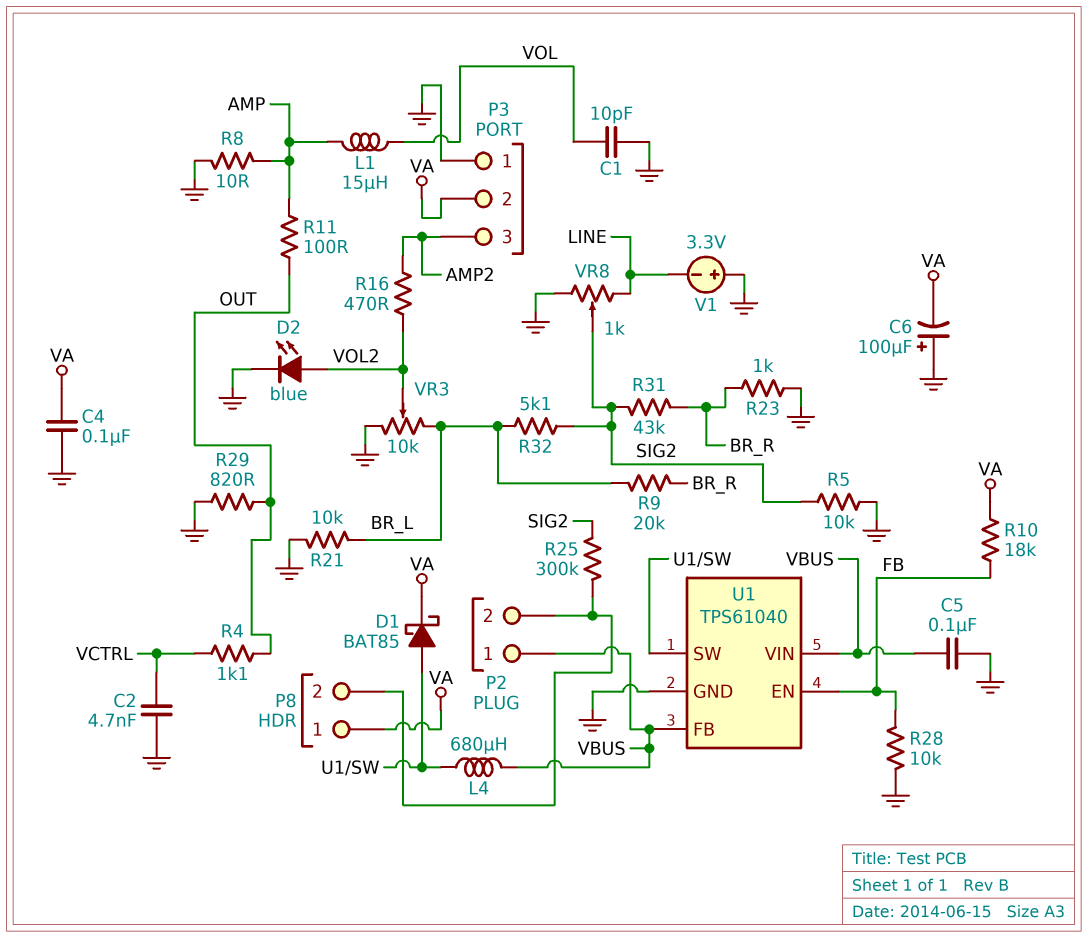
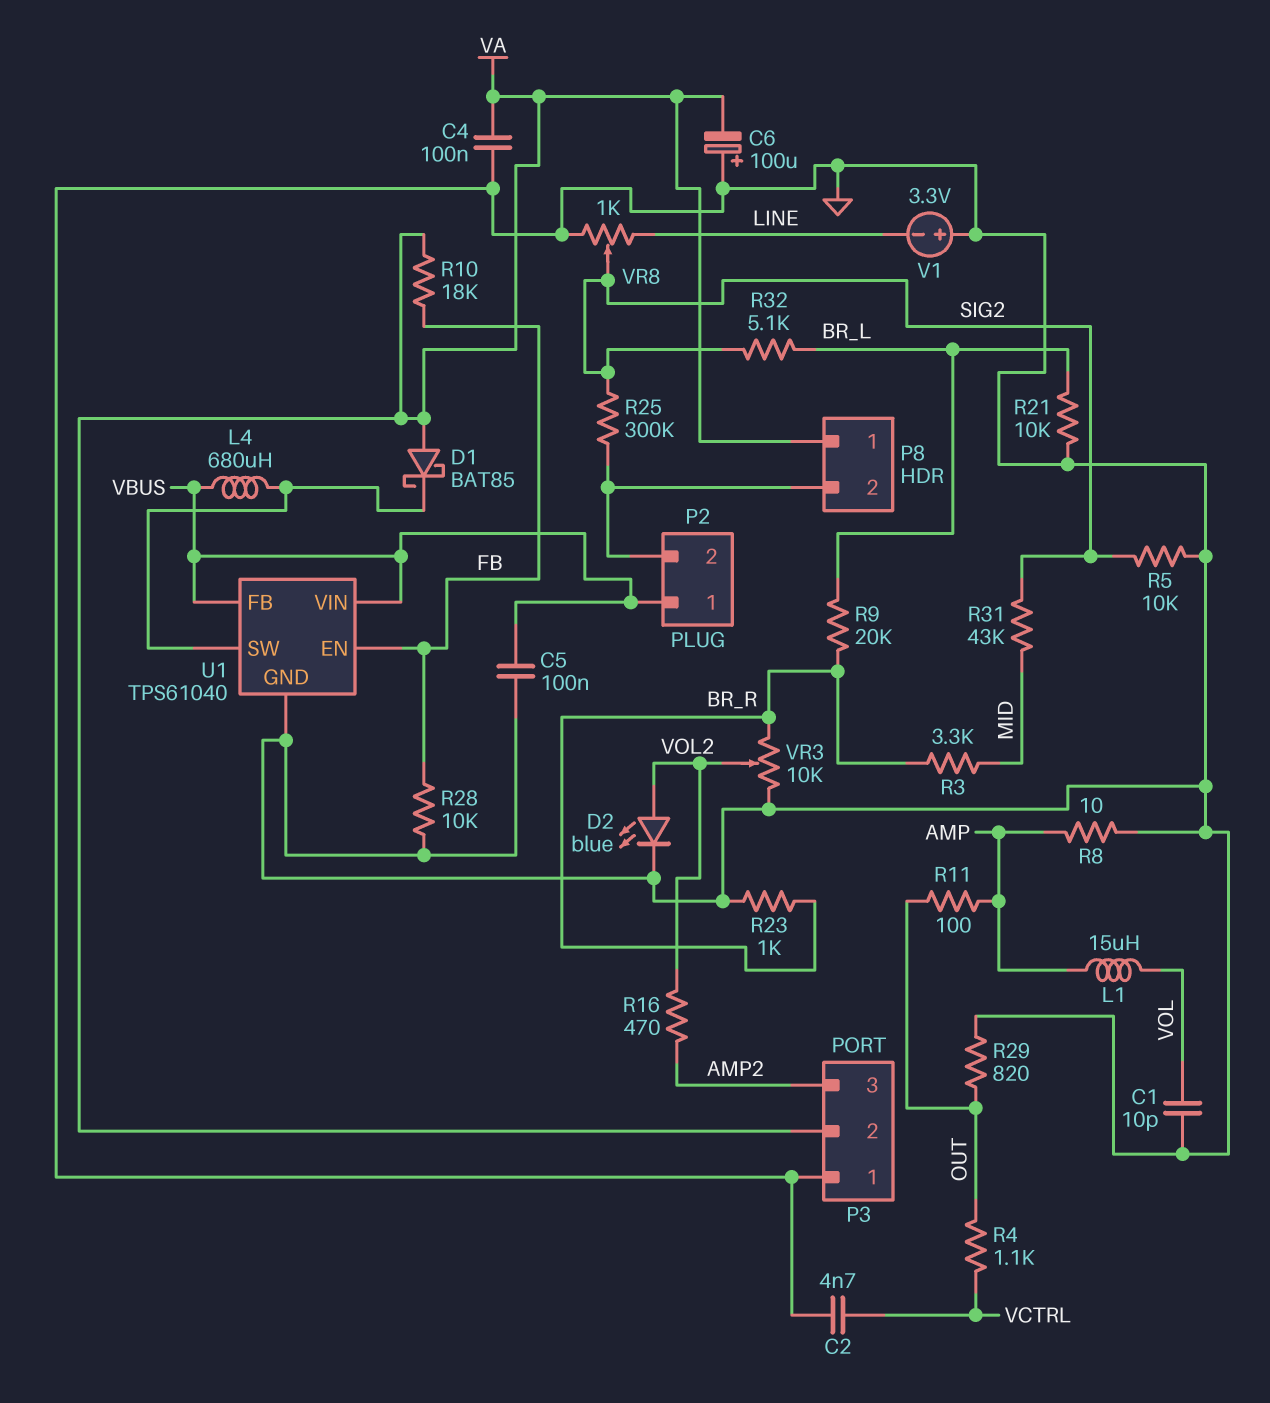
D1: schottky BAT85 (A U1/SW, K VA) -> schottky BAT85 (A VA, K U1/SW)
R3: none -> 3.3k (BR_R, MID)
R31: 43k (BR_R, SIG2) -> 43k (MID, SIG2)
VR3: 10k (BR_L, GND, wiper VOL2) -> 10k (BR_R, GND, wiper VOL2)

